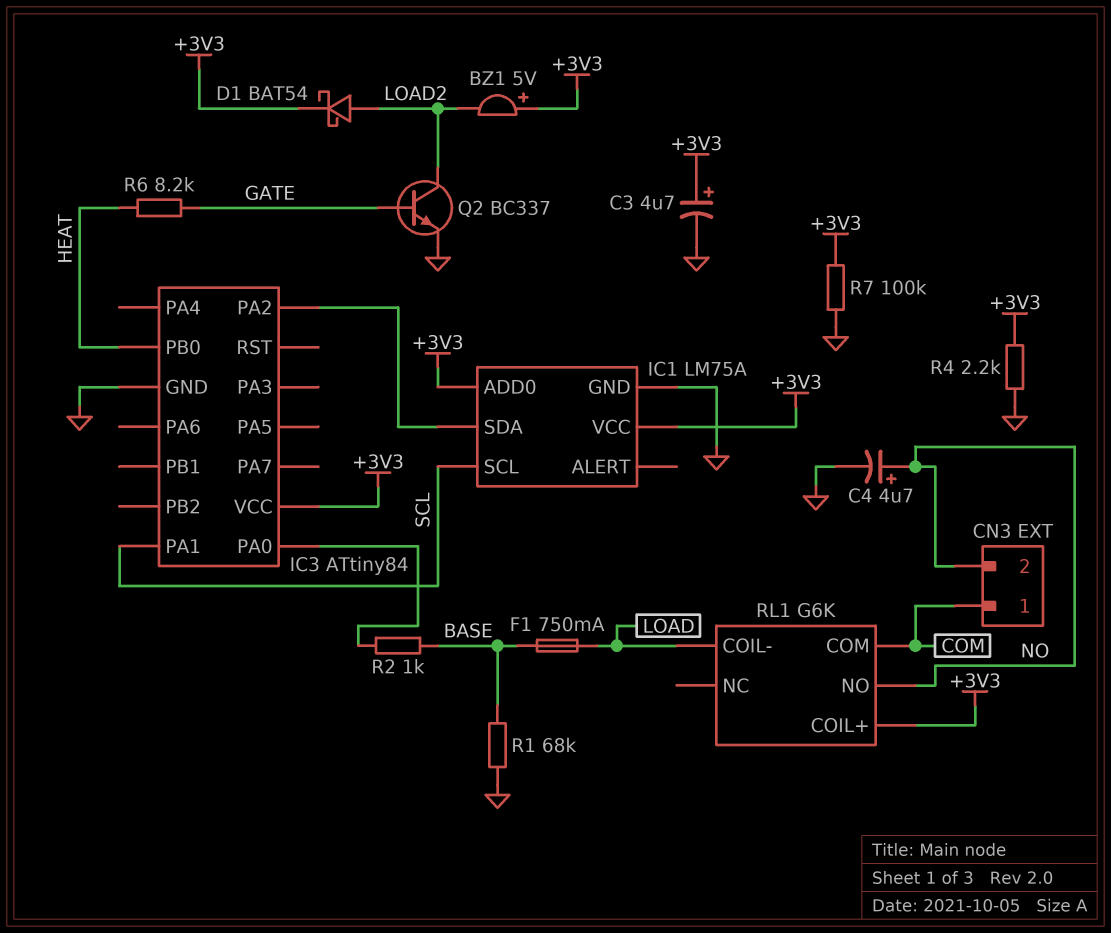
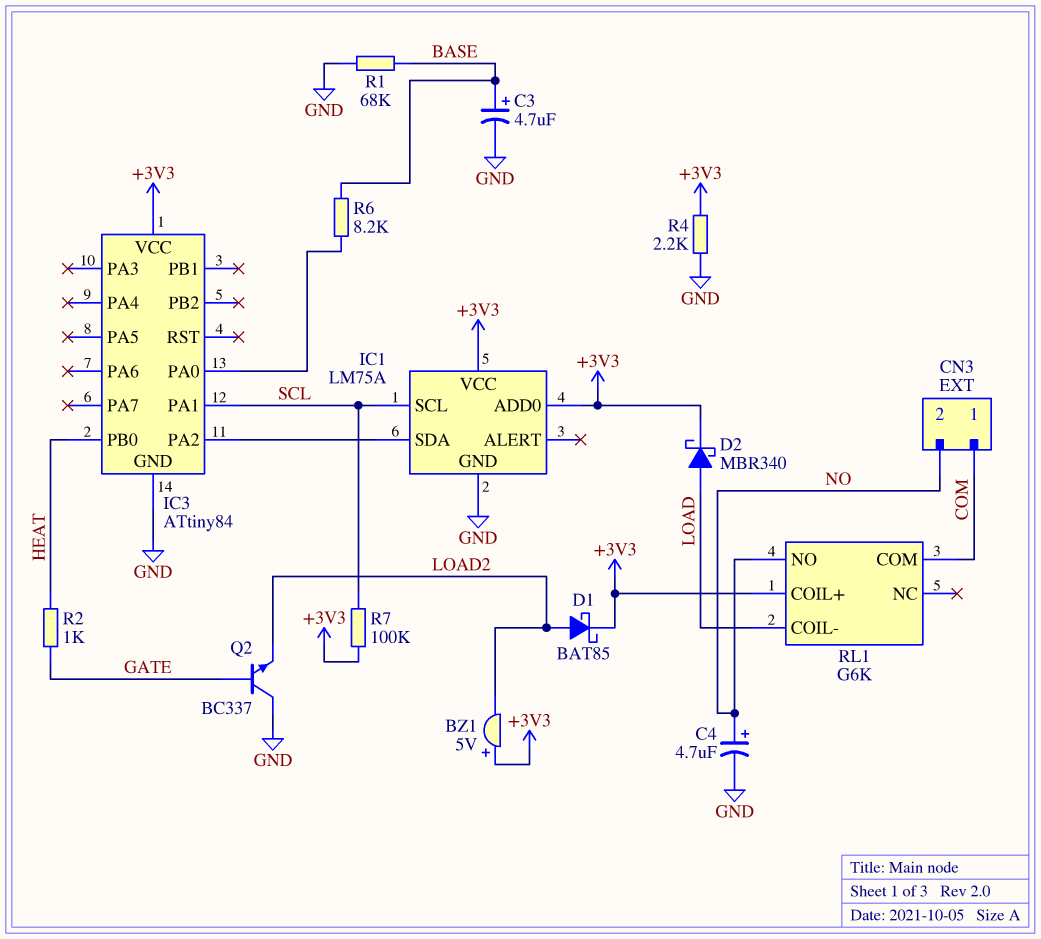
C3: 4.7uF (plus +3V3, minus GND) -> 4.7uF (plus BASE, minus GND)
D1: schottky BAT54 (A LOAD2, K +3V3) -> schottky BAT85 (A LOAD2, K +3V3)
D2: none -> schottky MBR340 (A LOAD, K +3V3)
F1: 750mA (BASE, LOAD) -> none
Q2: NPN BC337 (B GATE, C LOAD2, E GND) -> NPN BC337 (B GATE, C GND, E LOAD2)
R2: 1k (BASE, IC3/PA0) -> 1k (GATE, HEAT)
R6: 8.2k (GATE, HEAT) -> 8.2k (BASE, IC3/PA0)
R7: 100k (+3V3, GND) -> 100k (+3V3, SCL)

